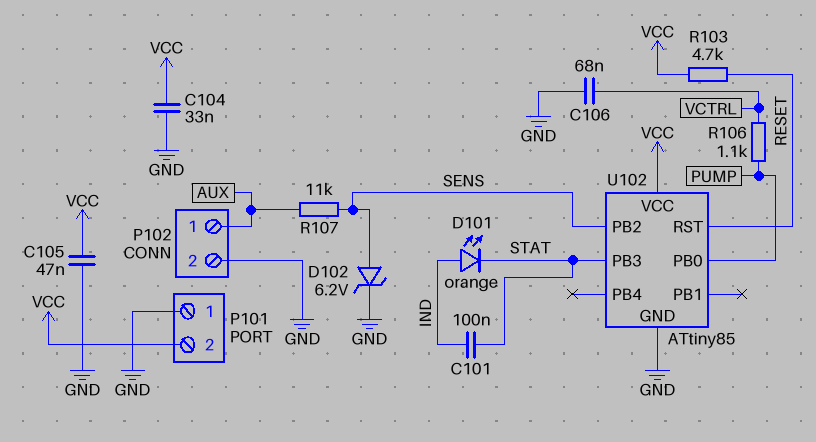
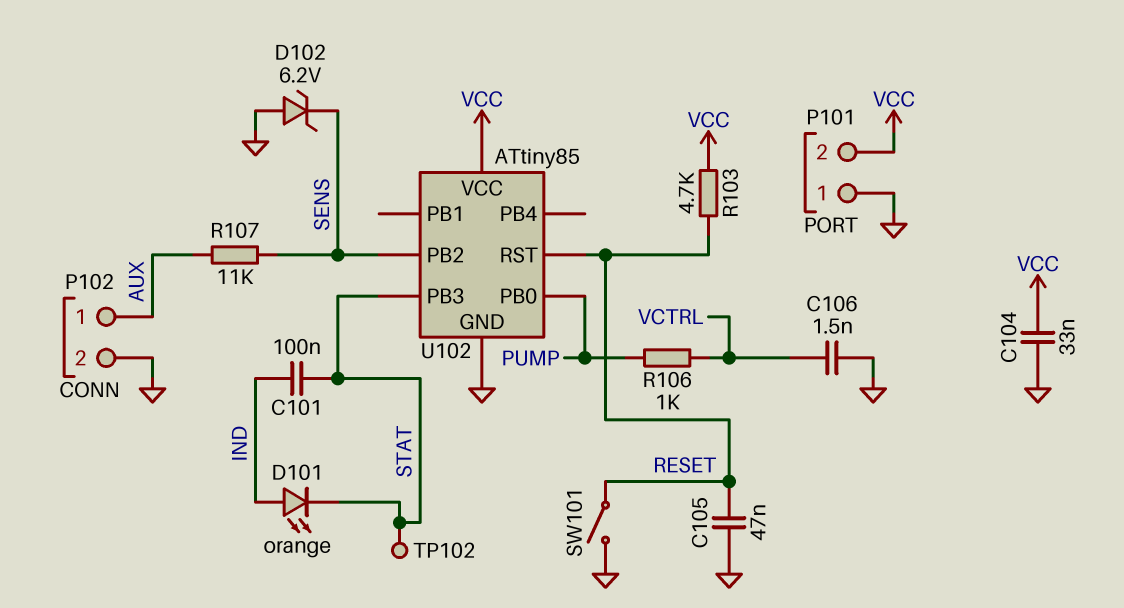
C105: 47nF (GND, VCC) -> 47nF (GND, RESET)
C106: 68nF (GND, VCTRL) -> 1.5nF (GND, VCTRL)
D102: zener 6.2V (A SENS, K GND) -> zener 6.2V (A GND, K SENS)
R106: 1.1k (PUMP, VCTRL) -> 1k (PUMP, VCTRL)
SW101: none -> switch (GND, RESET)
TP102: none -> test point (STAT)

